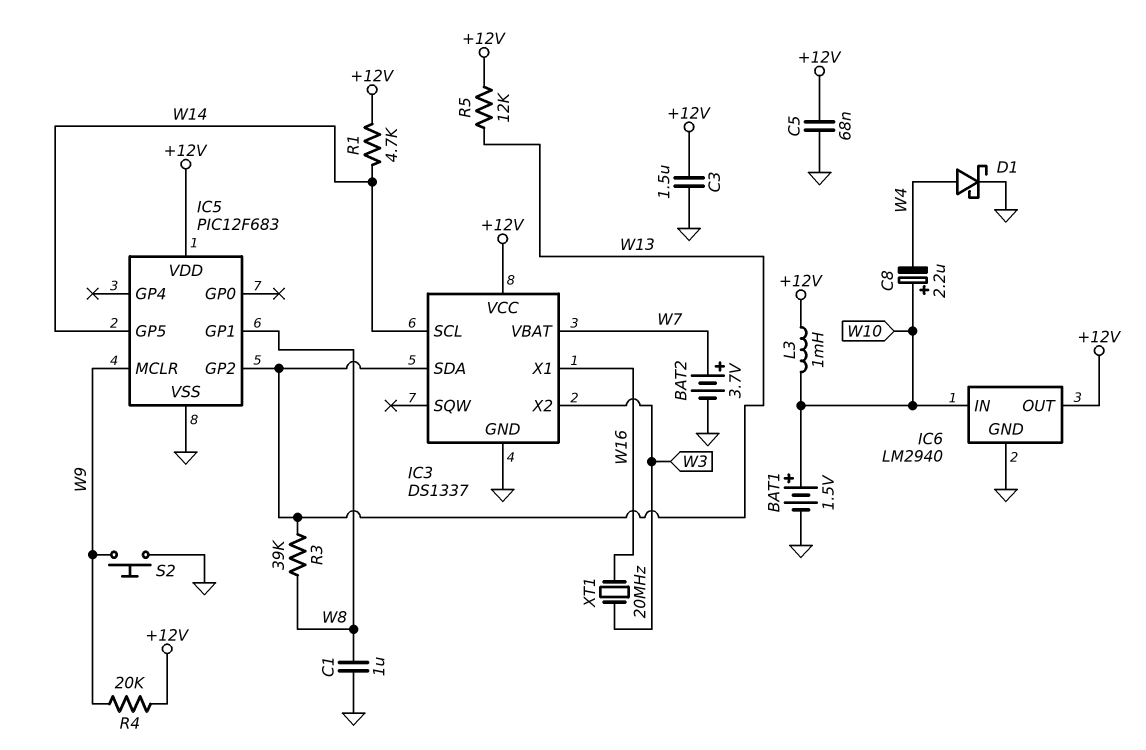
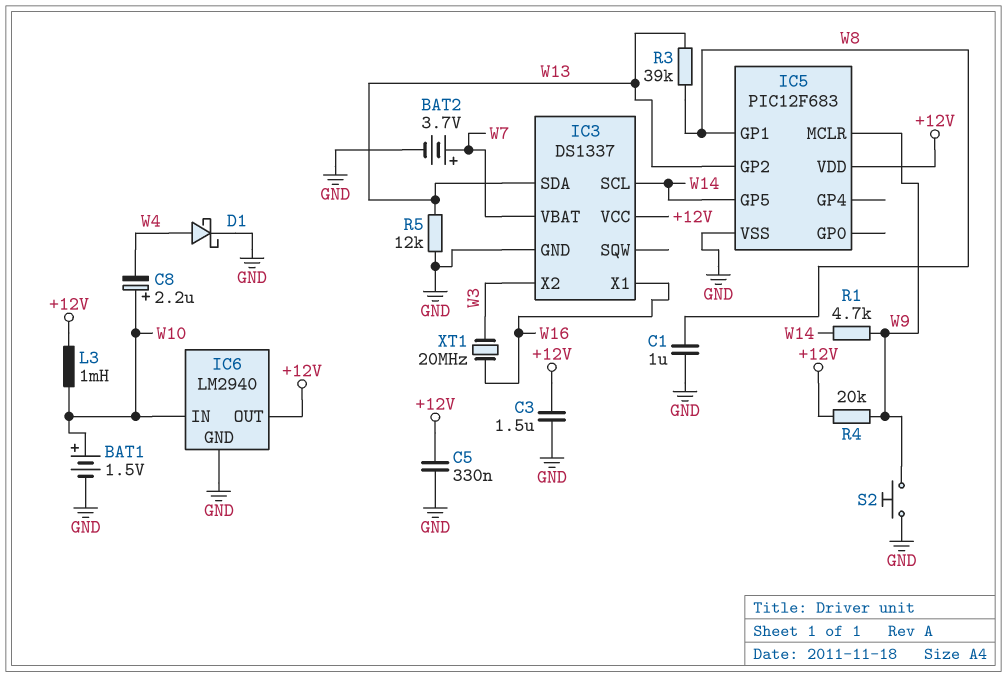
C5: 68nF (+12V, GND) -> 330nF (+12V, GND)
R1: 4.7k (+12V, W14) -> 4.7k (W9, W14)
R5: 12k (+12V, W13) -> 12k (GND, W13)

